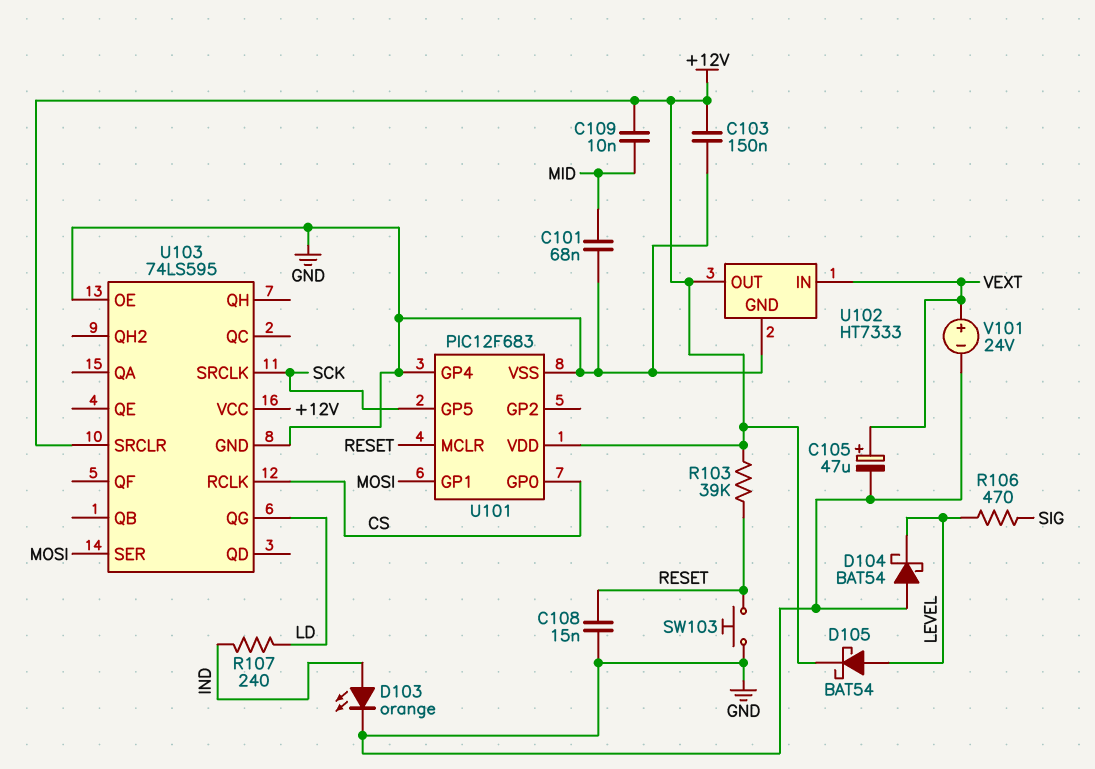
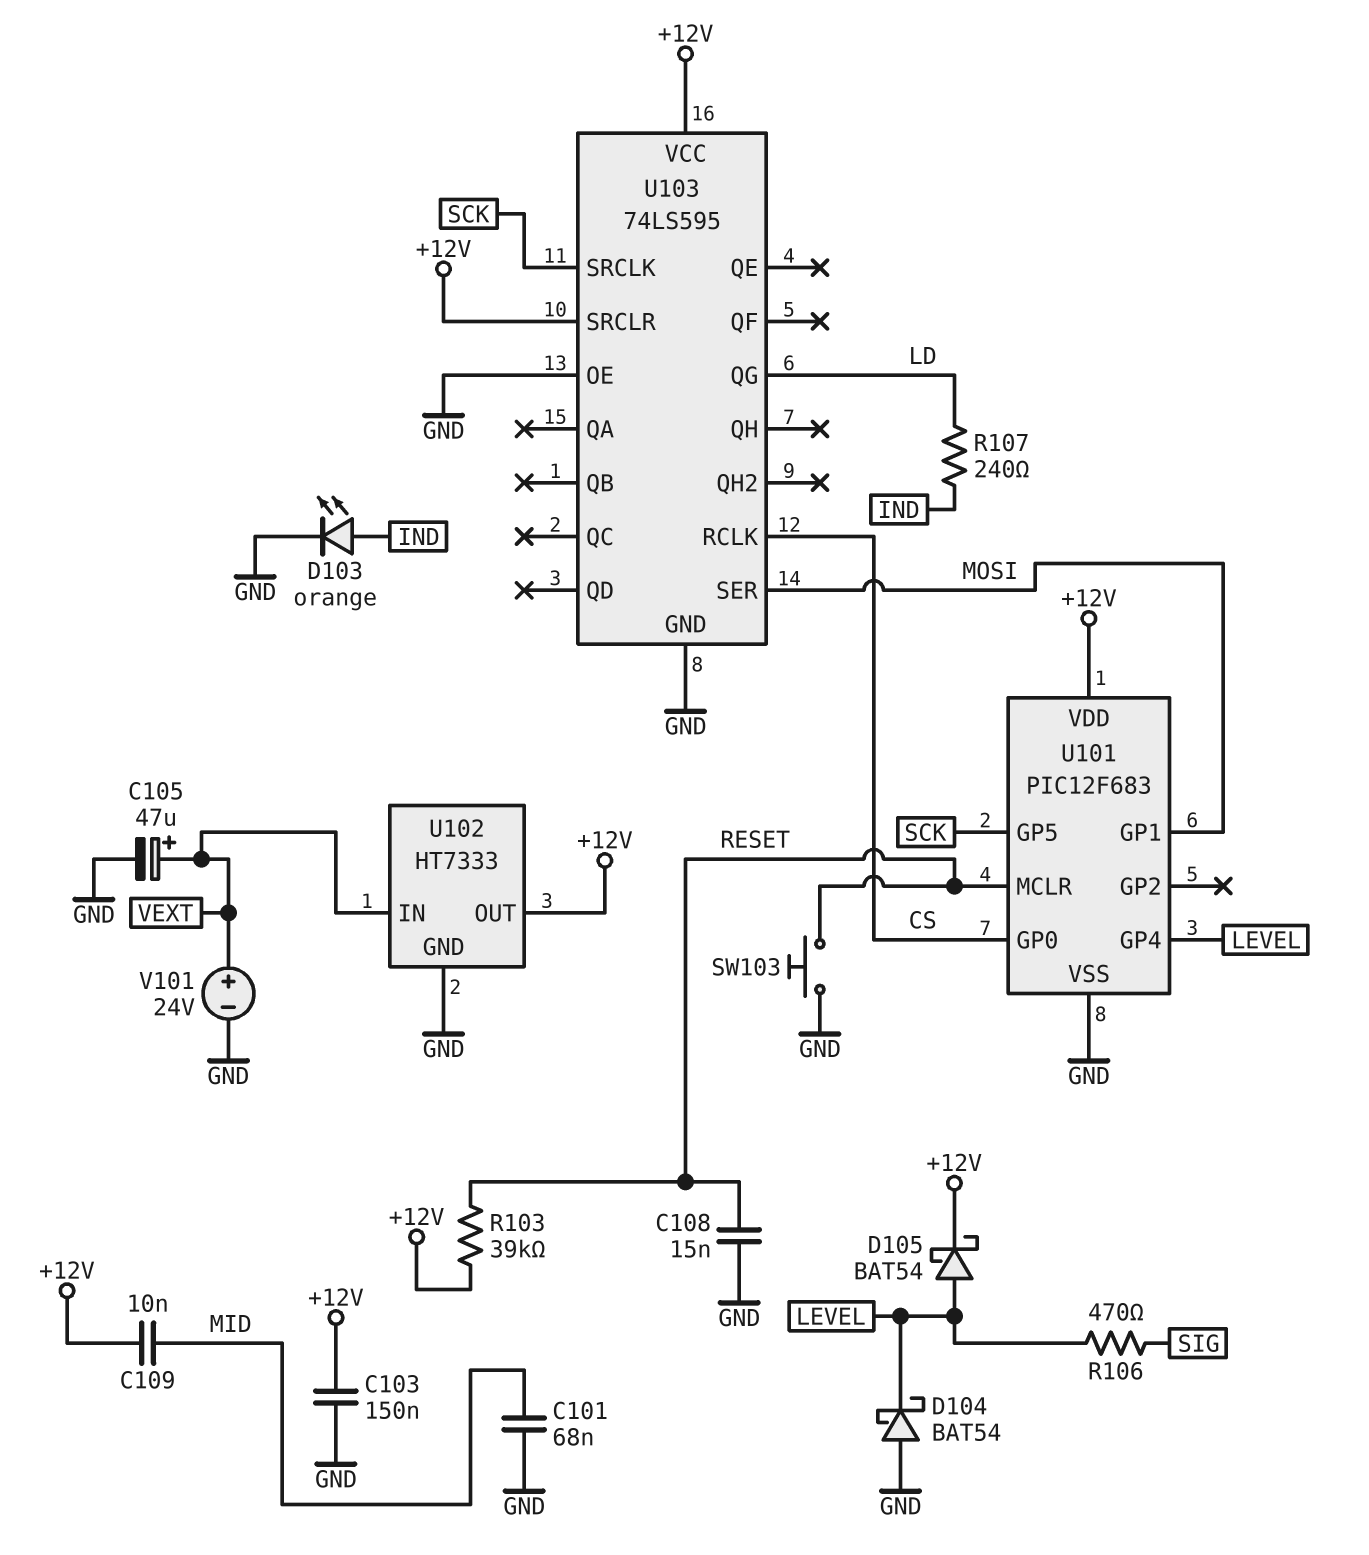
U101 pin GP4: GND -> LEVEL

